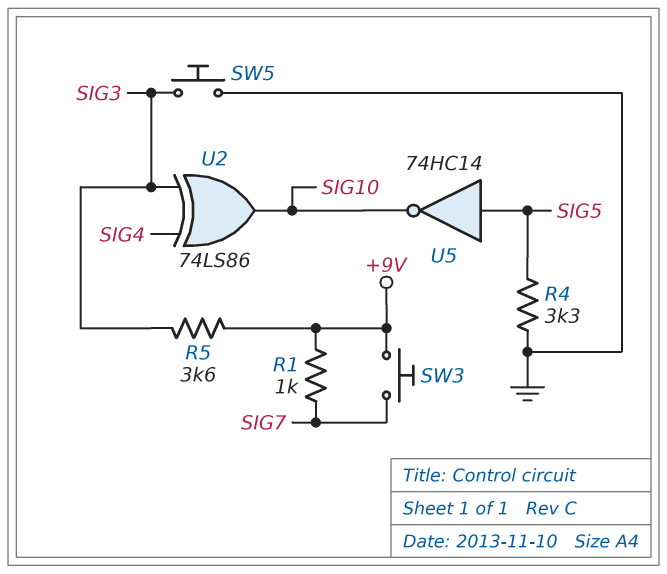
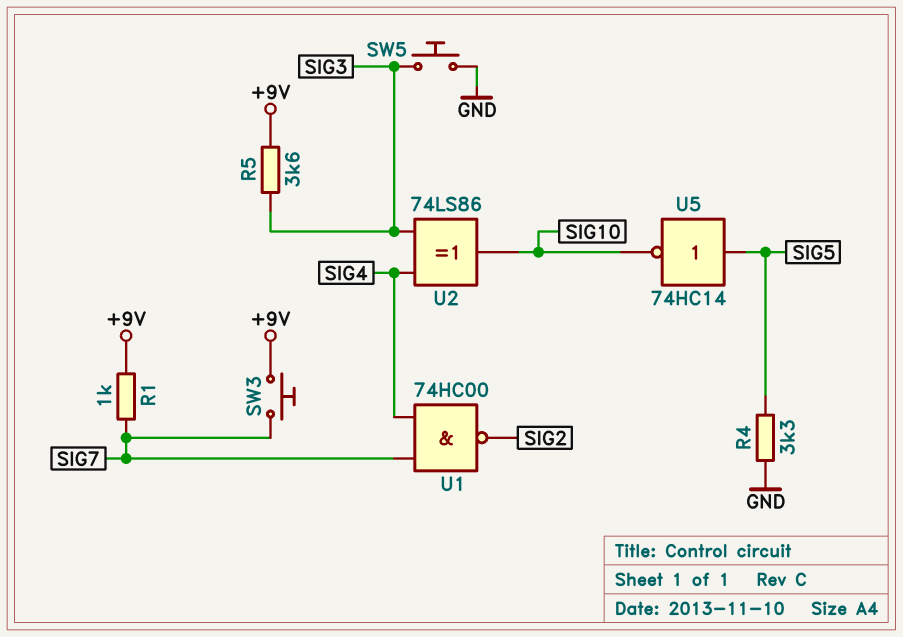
U1: none -> NAND 74HC00 (in SIG4, in SIG7, out SIG2)

